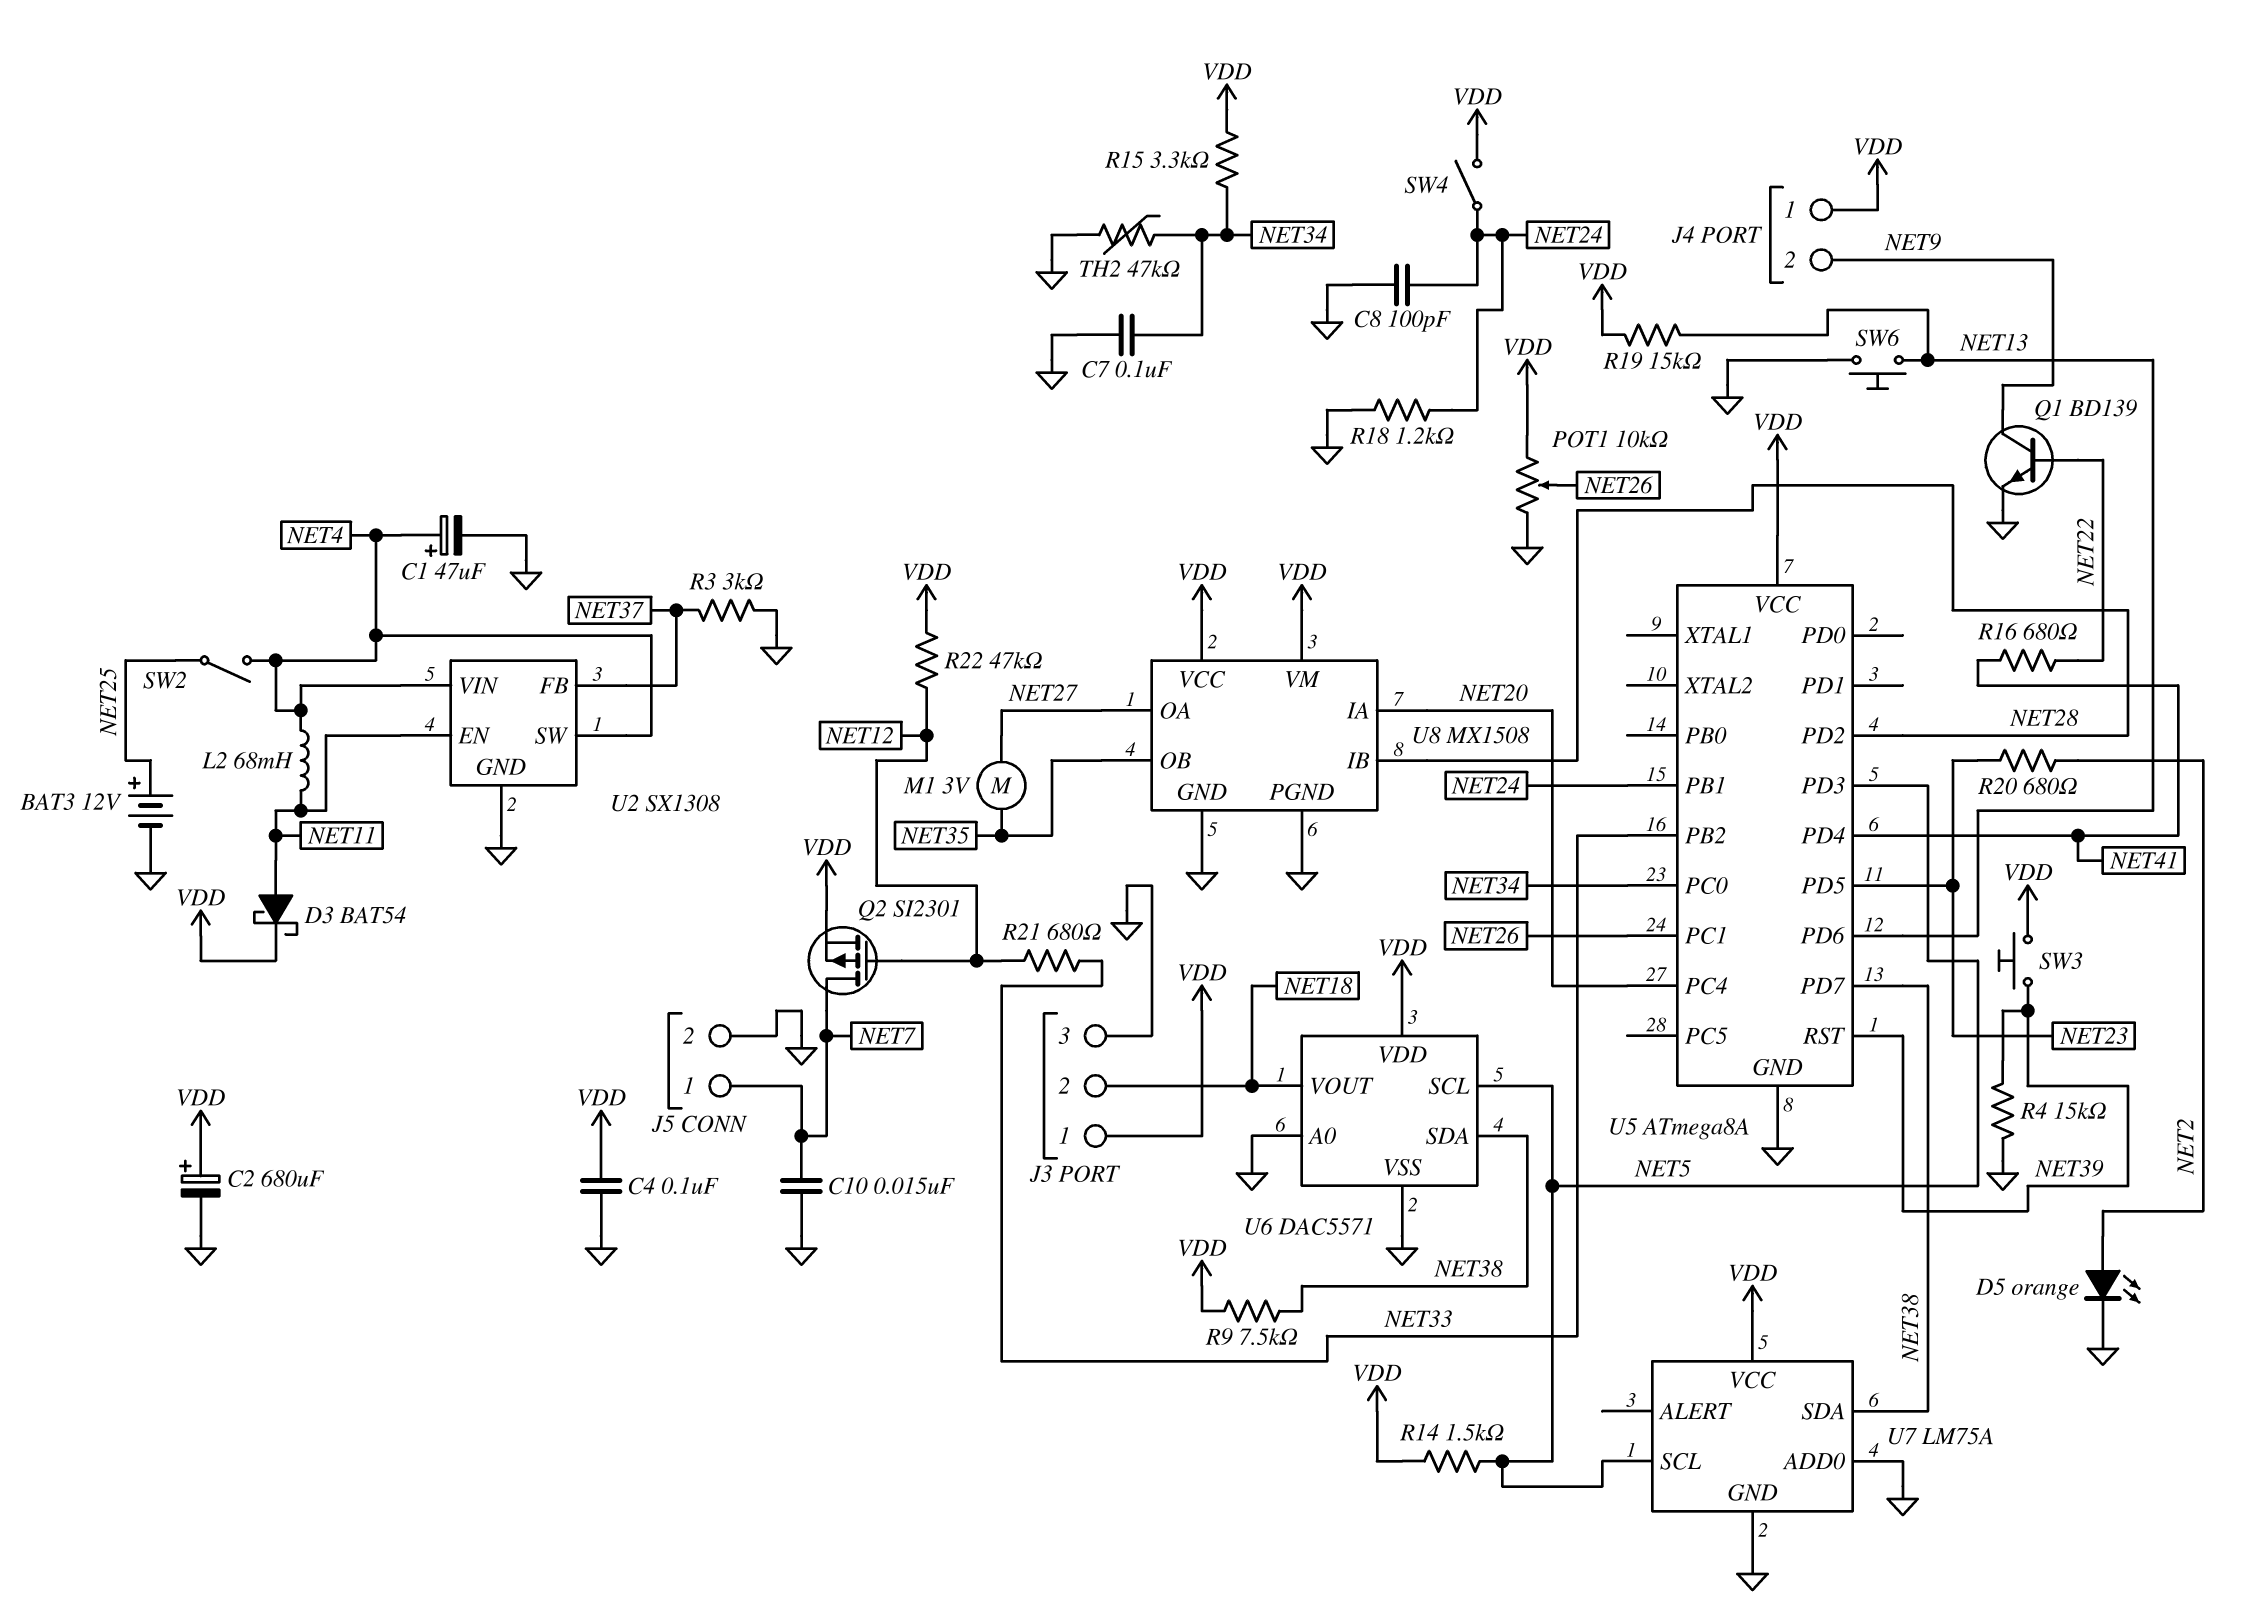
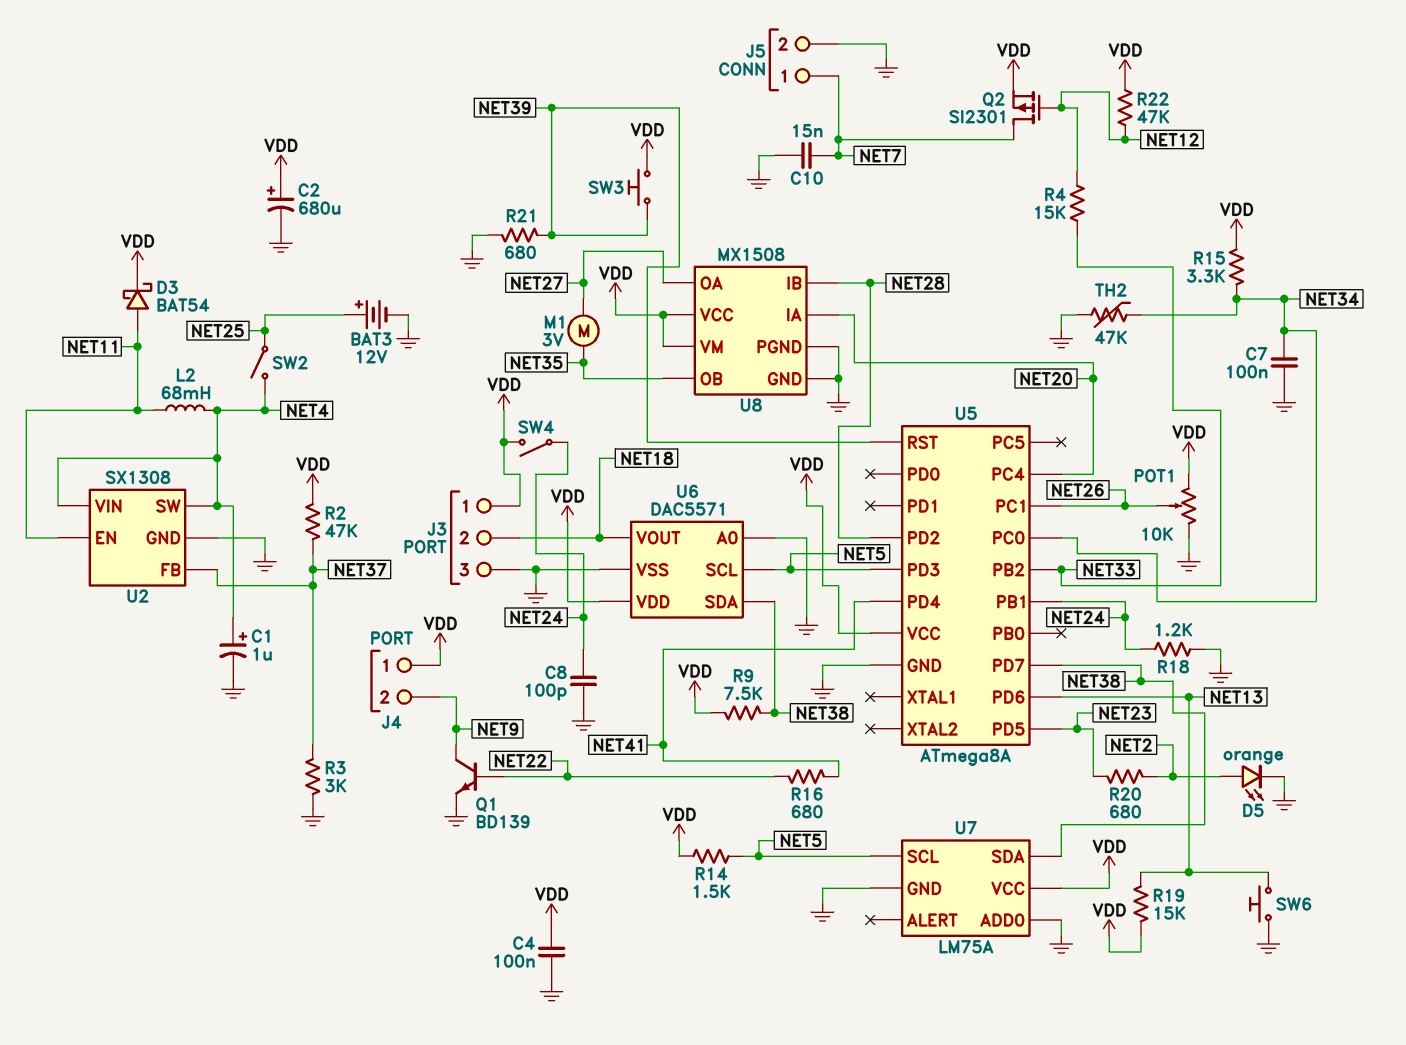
C1: 47uF (plus NET4, minus GND) -> 1uF (plus NET4, minus GND)
R2: none -> 47k (NET37, VDD)
R4: 15k (GND, NET39) -> 15k (NET12, NET33)
R21: 680 (NET12, NET33) -> 680 (GND, NET39)

